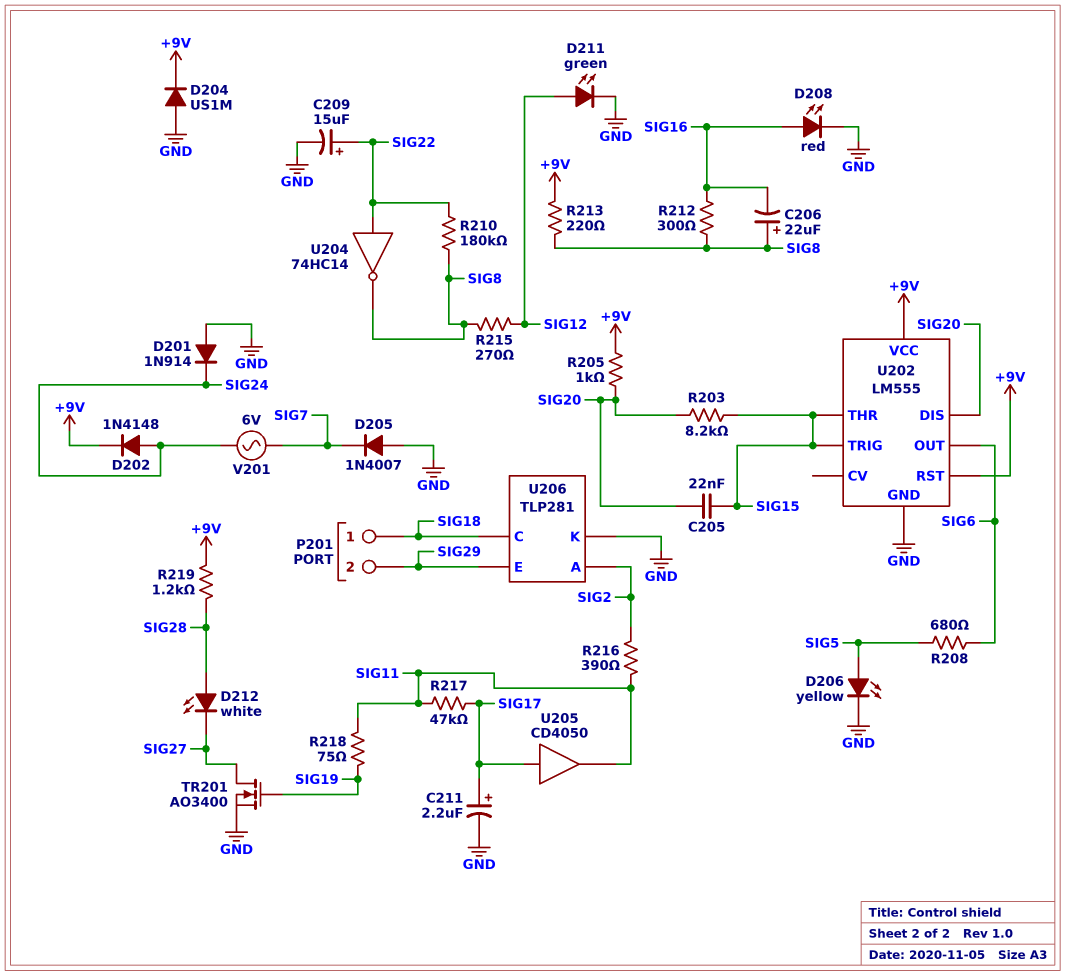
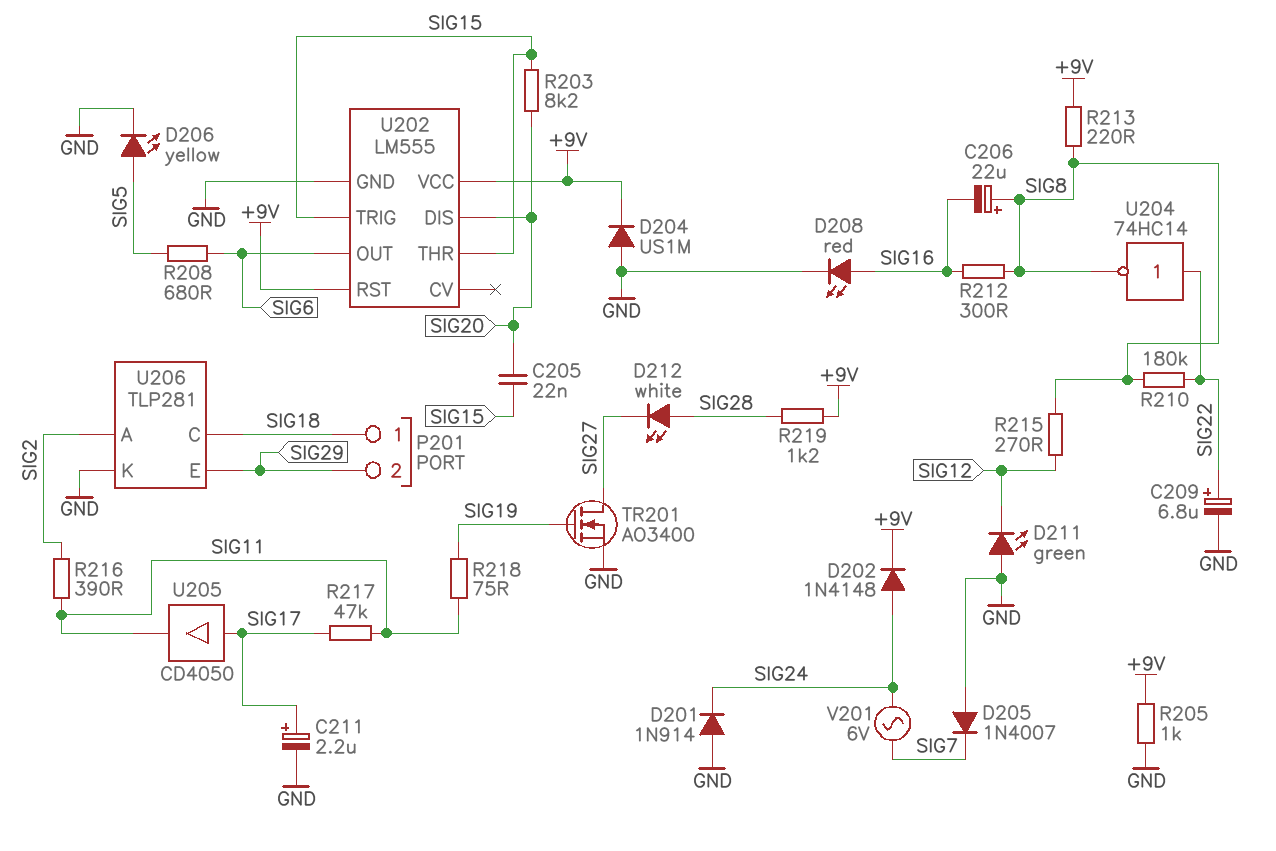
C209: 15uF (plus SIG22, minus GND) -> 6.8uF (plus SIG22, minus GND)
D211: LED green (A SIG12, K GND) -> LED green (A GND, K SIG12)
R205: 1k (+9V, SIG20) -> 1k (+9V, GND)

